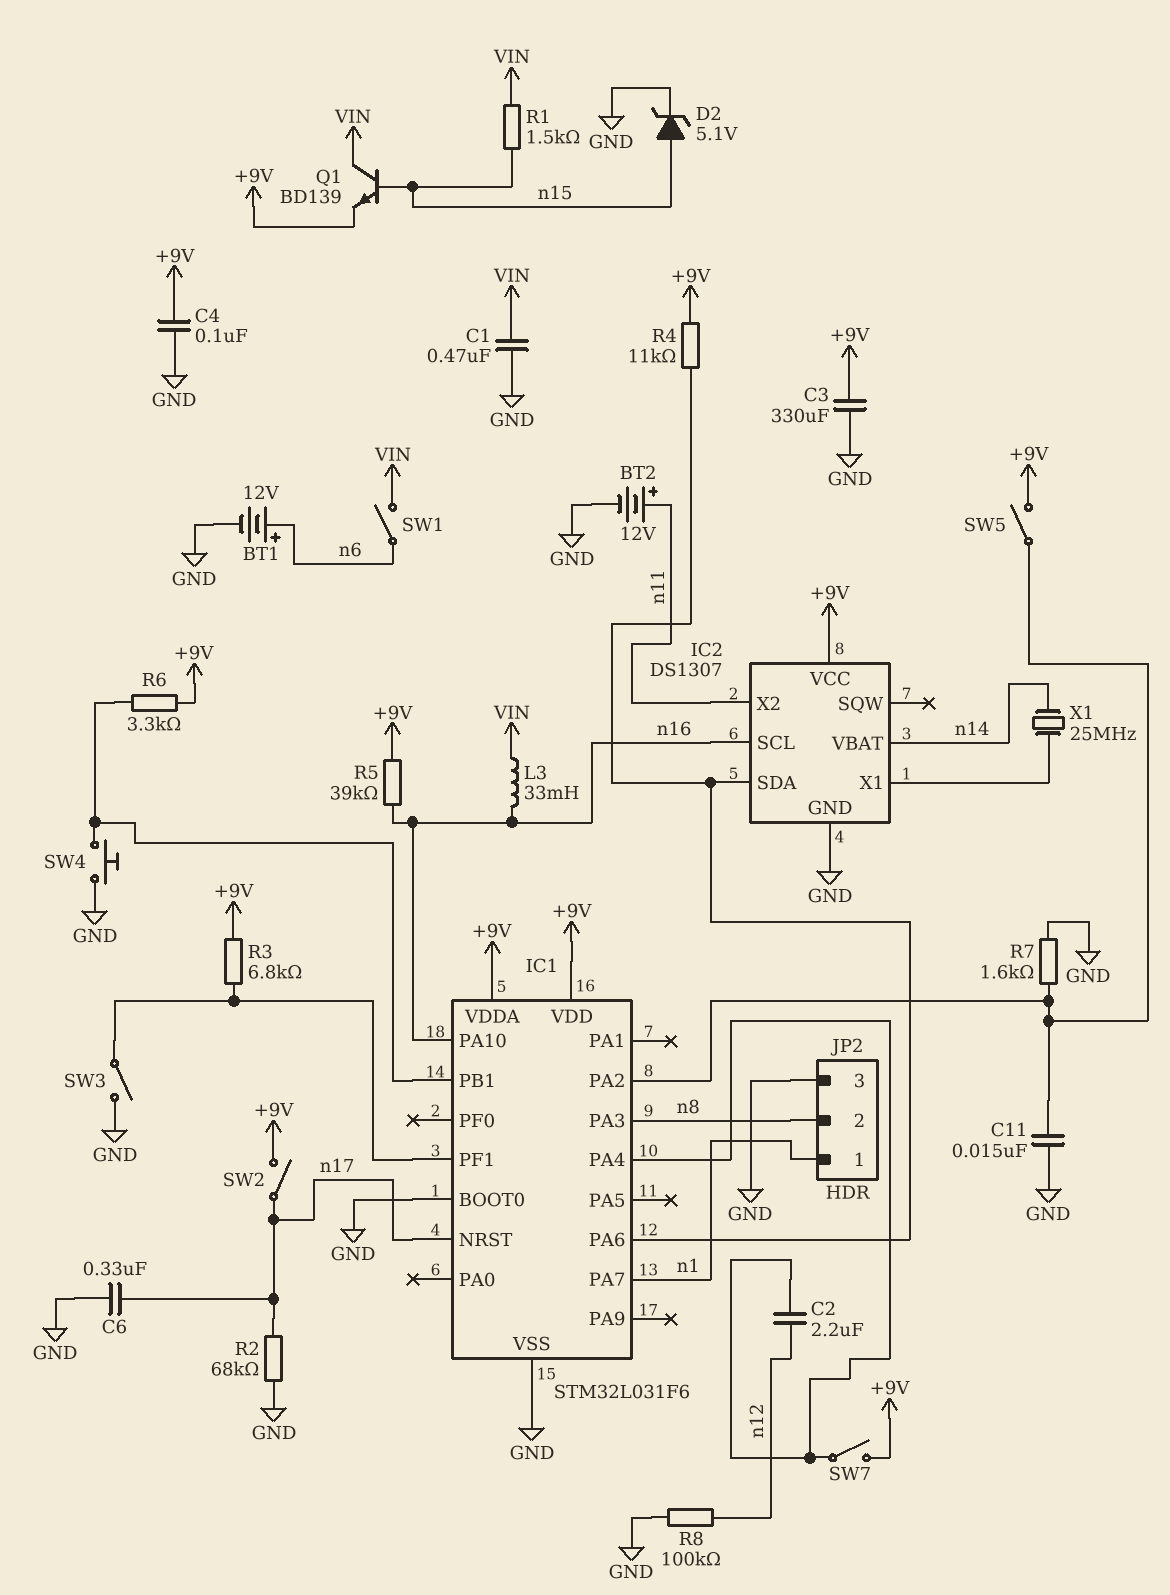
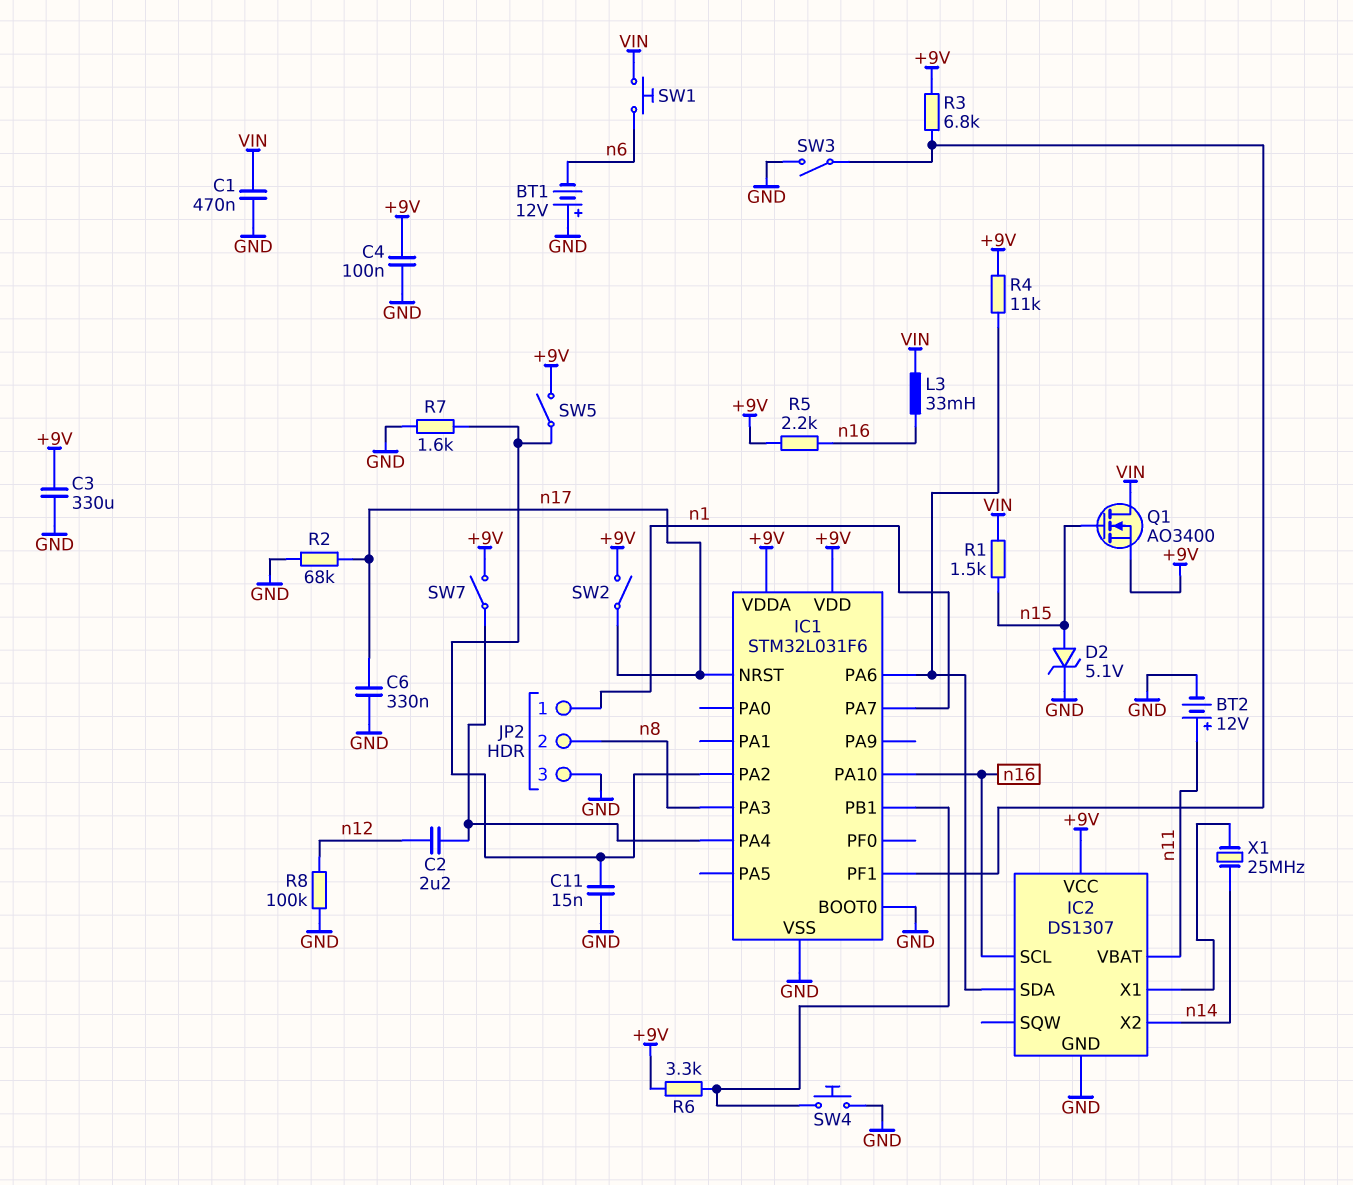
BT1: 12V (plus n6, minus GND) -> 12V (plus GND, minus n6)
IC2 pin VBAT: n14 -> n11
IC2 pin X2: n11 -> n14
Q1: NPN BD139 (B n15, C VIN, E +9V) -> NMOS AO3400 (G n15, D VIN, S +9V)
R5: 39k (+9V, n16) -> 2.2k (+9V, n16)
SW1: switch (VIN, n6) -> button (VIN, n6)

